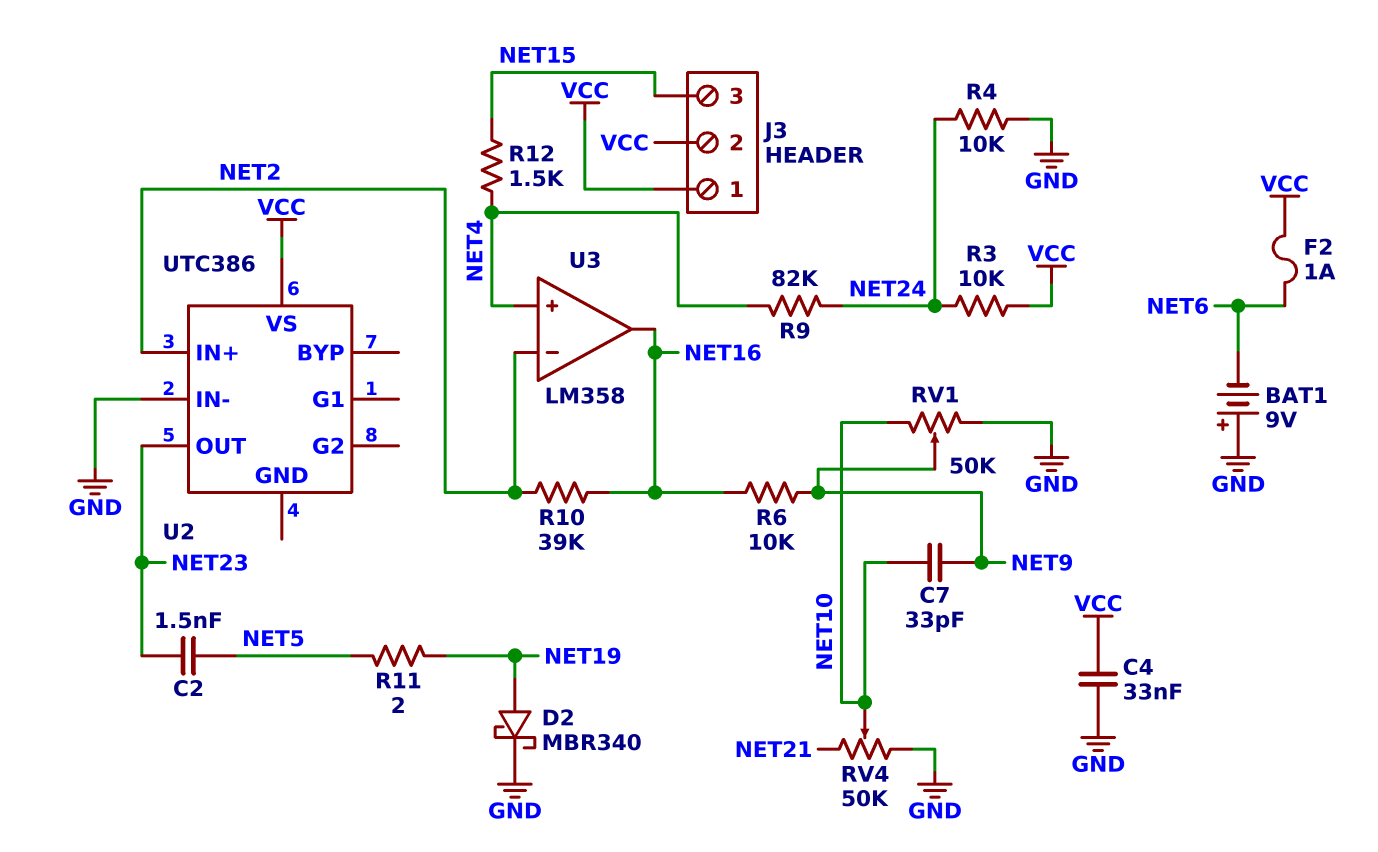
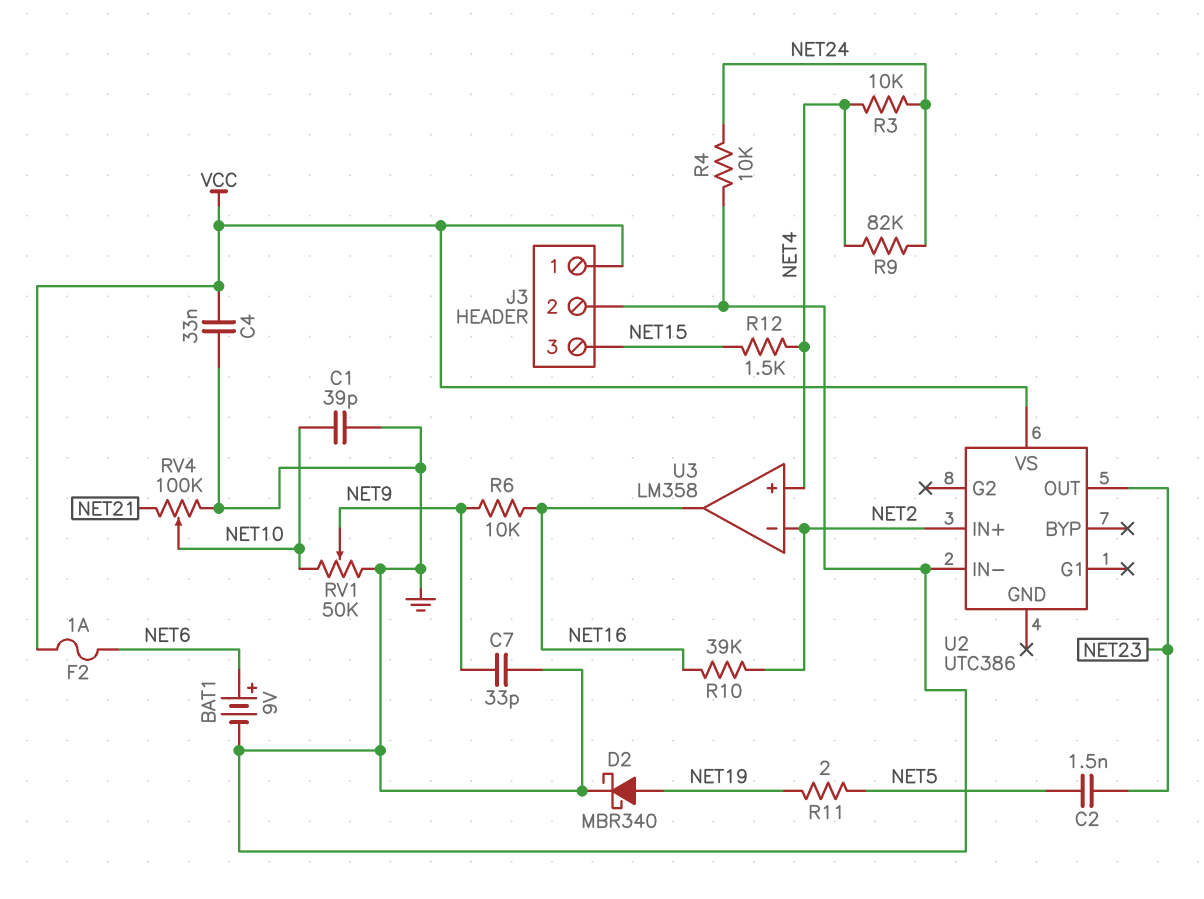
BAT1: 9V (plus GND, minus NET6) -> 9V (plus NET6, minus GND)
C1: none -> 39pF (GND, NET10)
C7: 33pF (NET9, NET10) -> 33pF (GND, NET9)
J3 pin 2: VCC -> GND
R3: 10k (NET24, VCC) -> 10k (NET4, NET24)
RV4: 50k (GND, NET21, wiper NET10) -> 100k (GND, NET21, wiper NET10)

